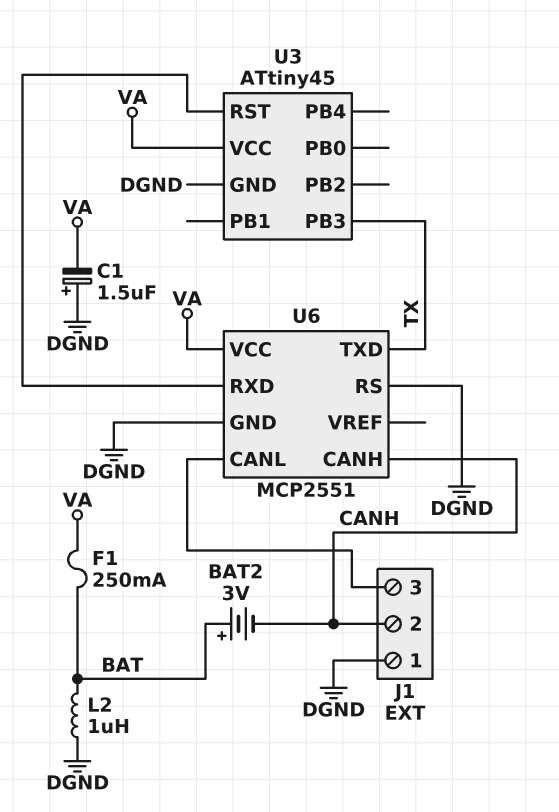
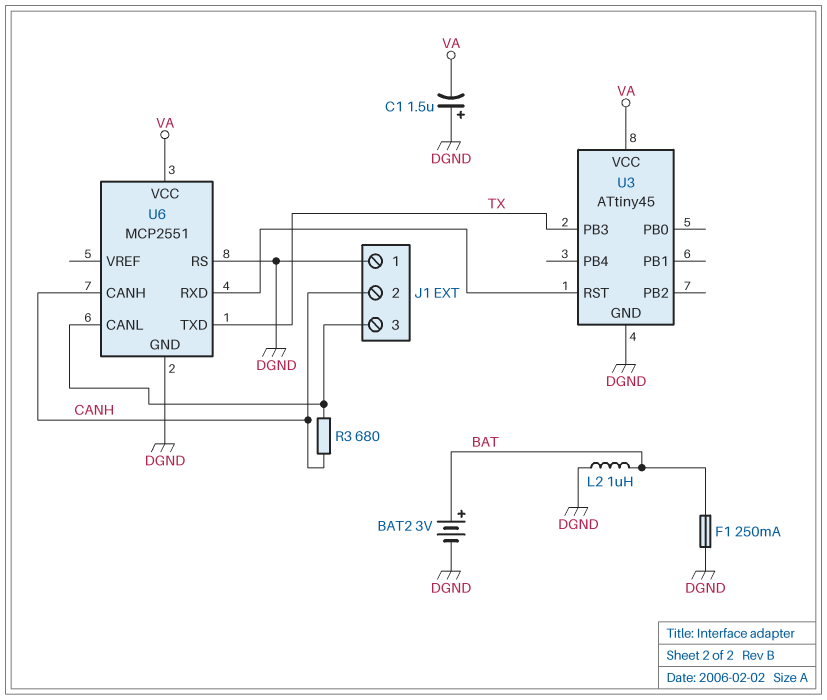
BAT2: 3V (plus BAT, minus CANH) -> 3V (plus BAT, minus DGND)
F1: 250mA (BAT, VA) -> 250mA (BAT, DGND)
R3: none -> 680 (CANH, J1/3)

